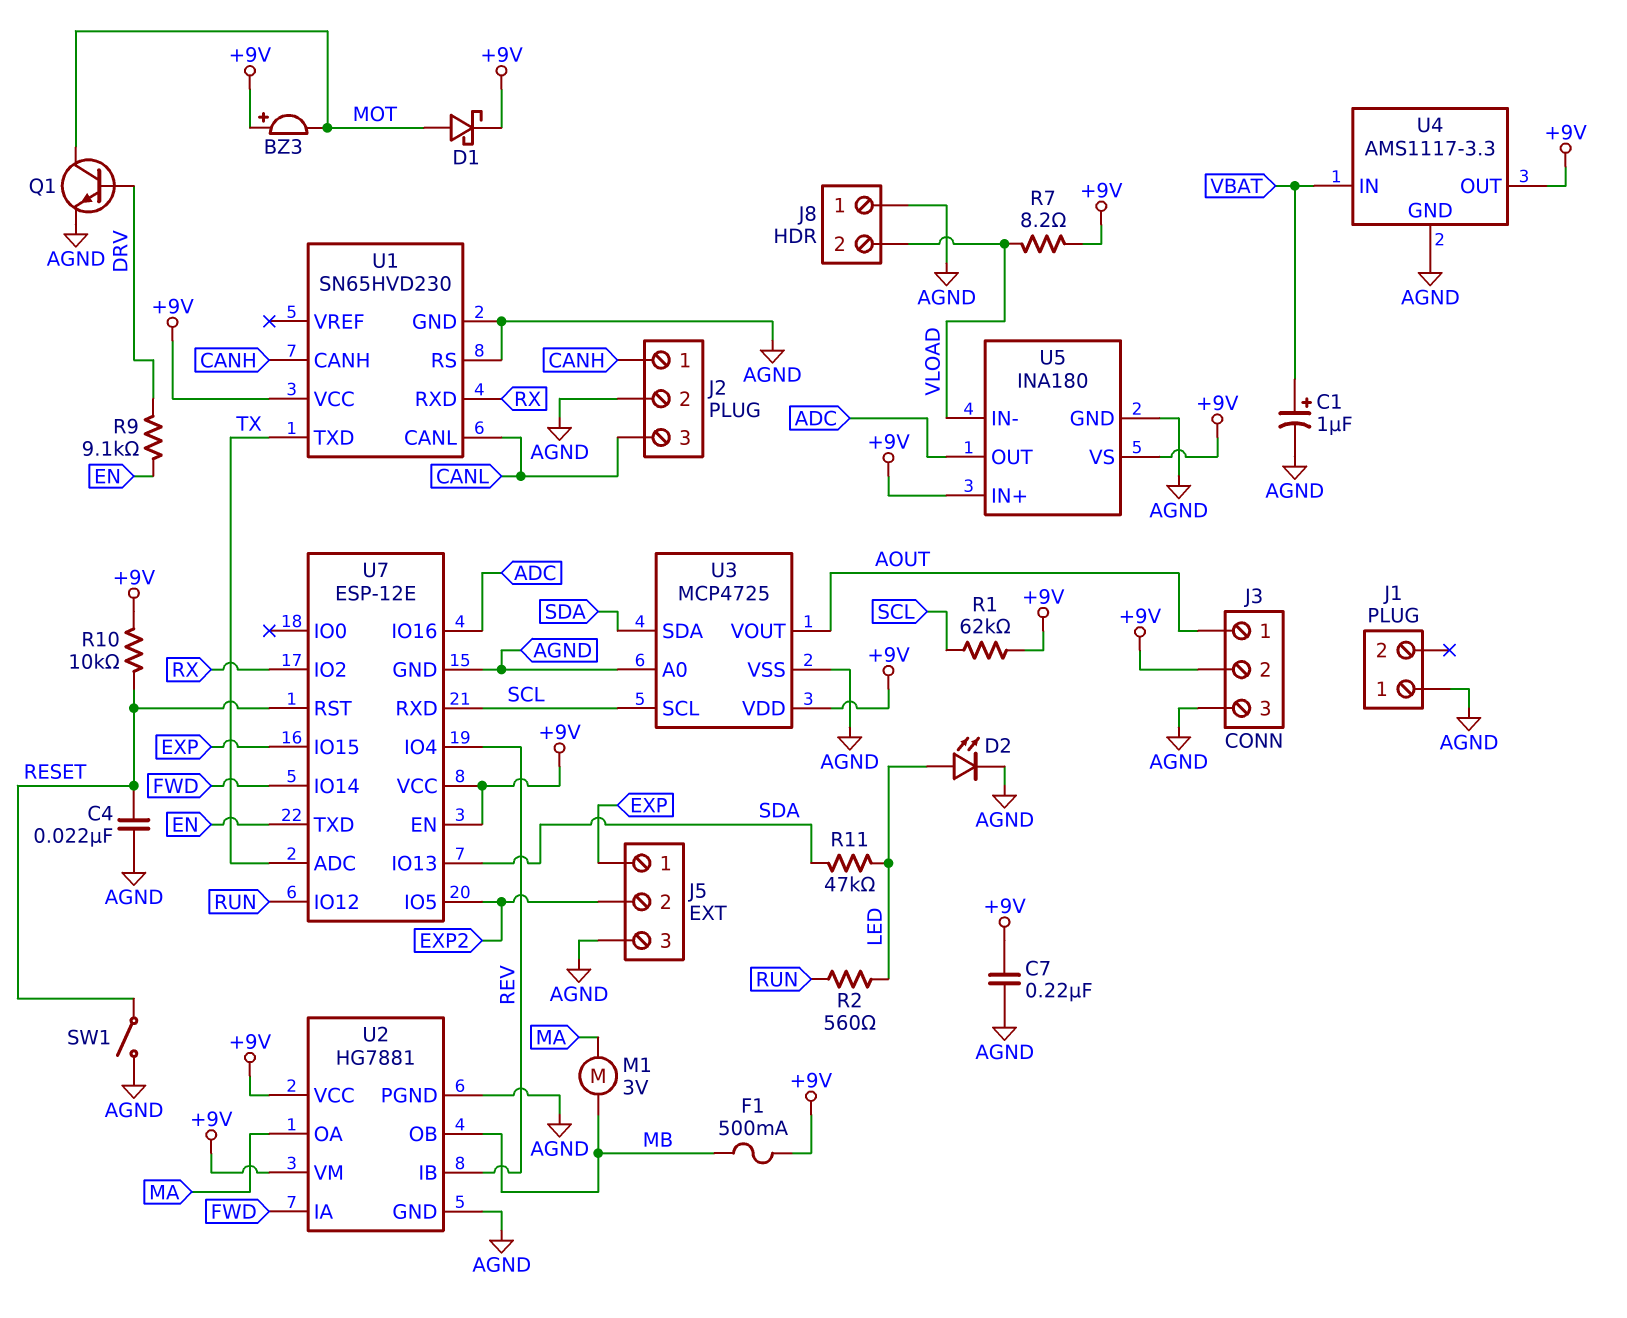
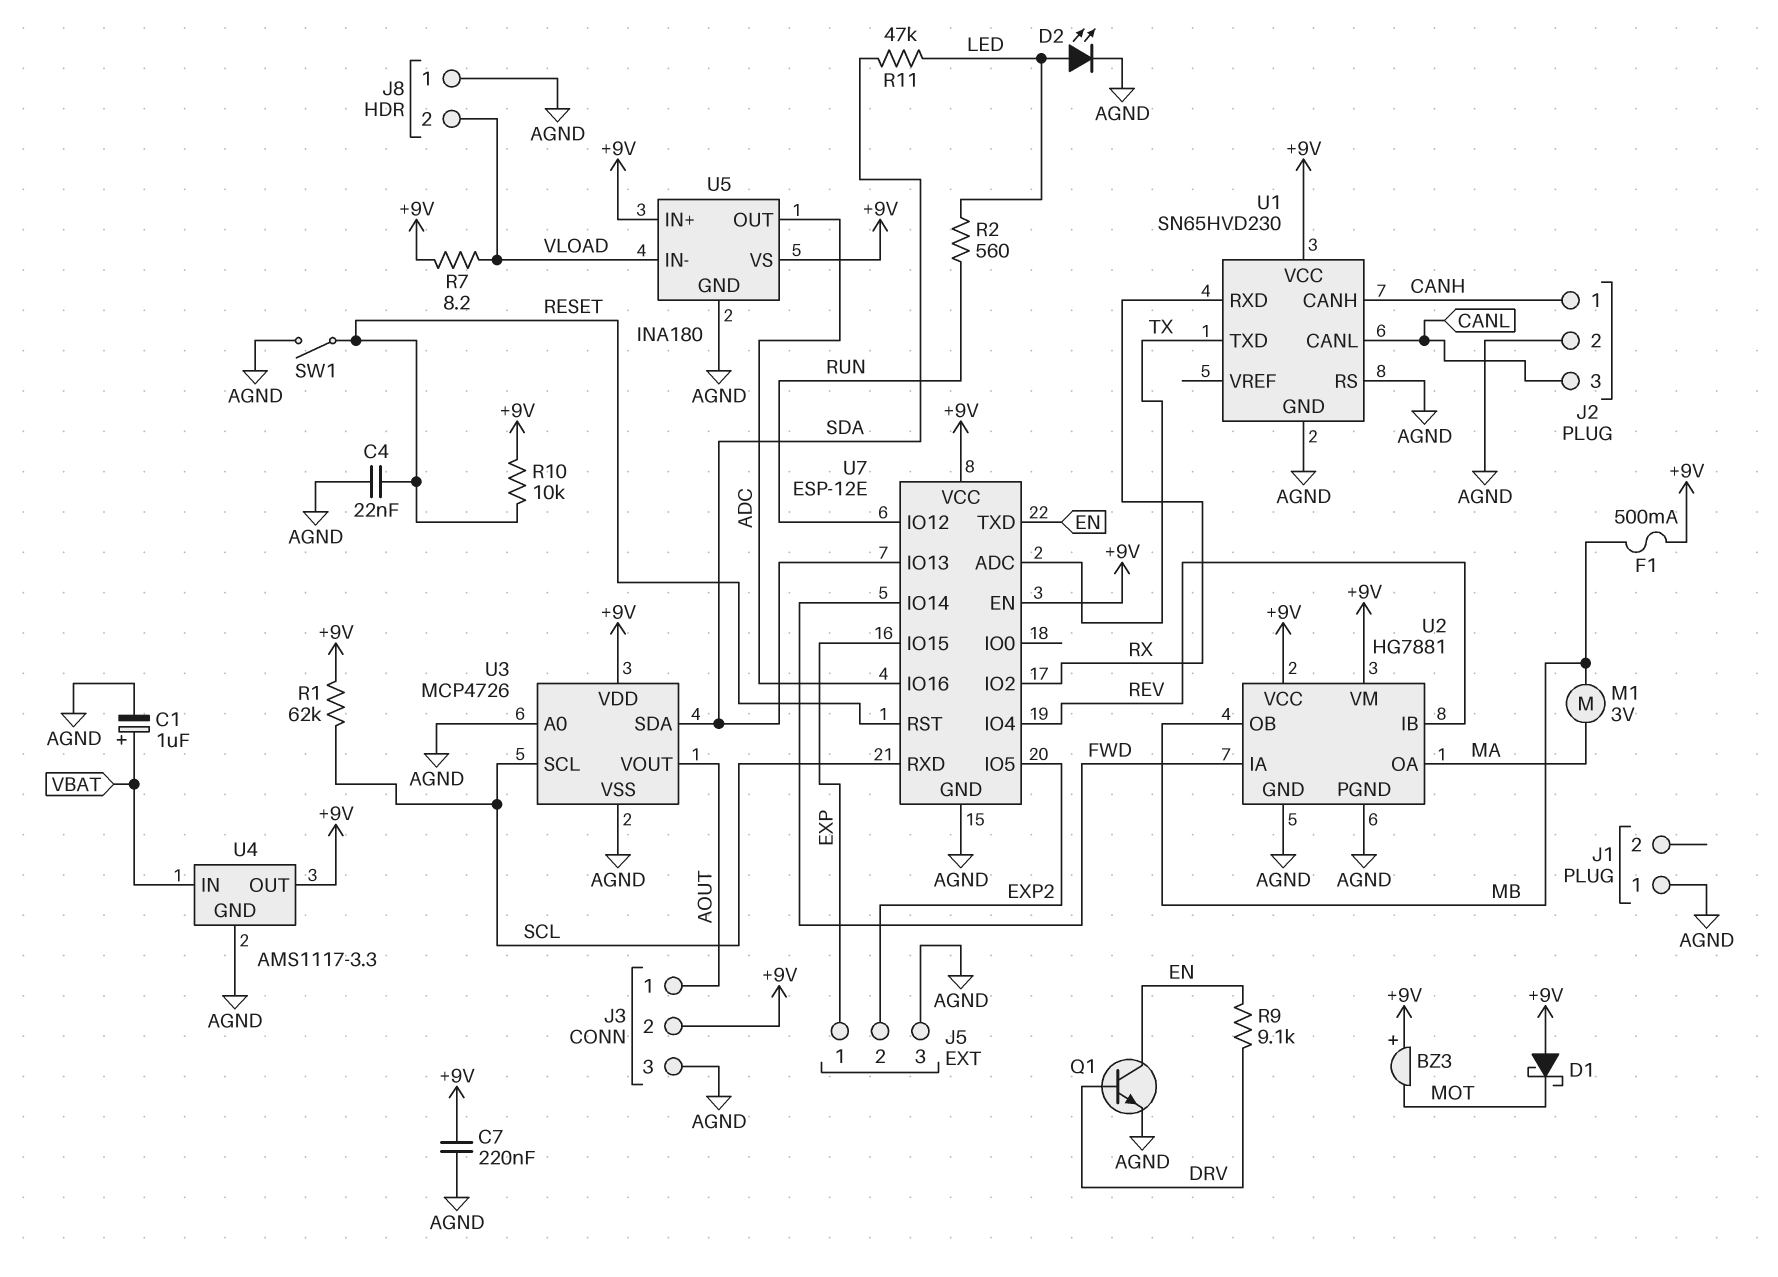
D1: schottky (A MOT, K +9V) -> schottky (A +9V, K MOT)
Q1: NPN (B DRV, C MOT, E AGND) -> NPN (B DRV, C EN, E AGND)
U3: MCP4725 -> MCP4726

